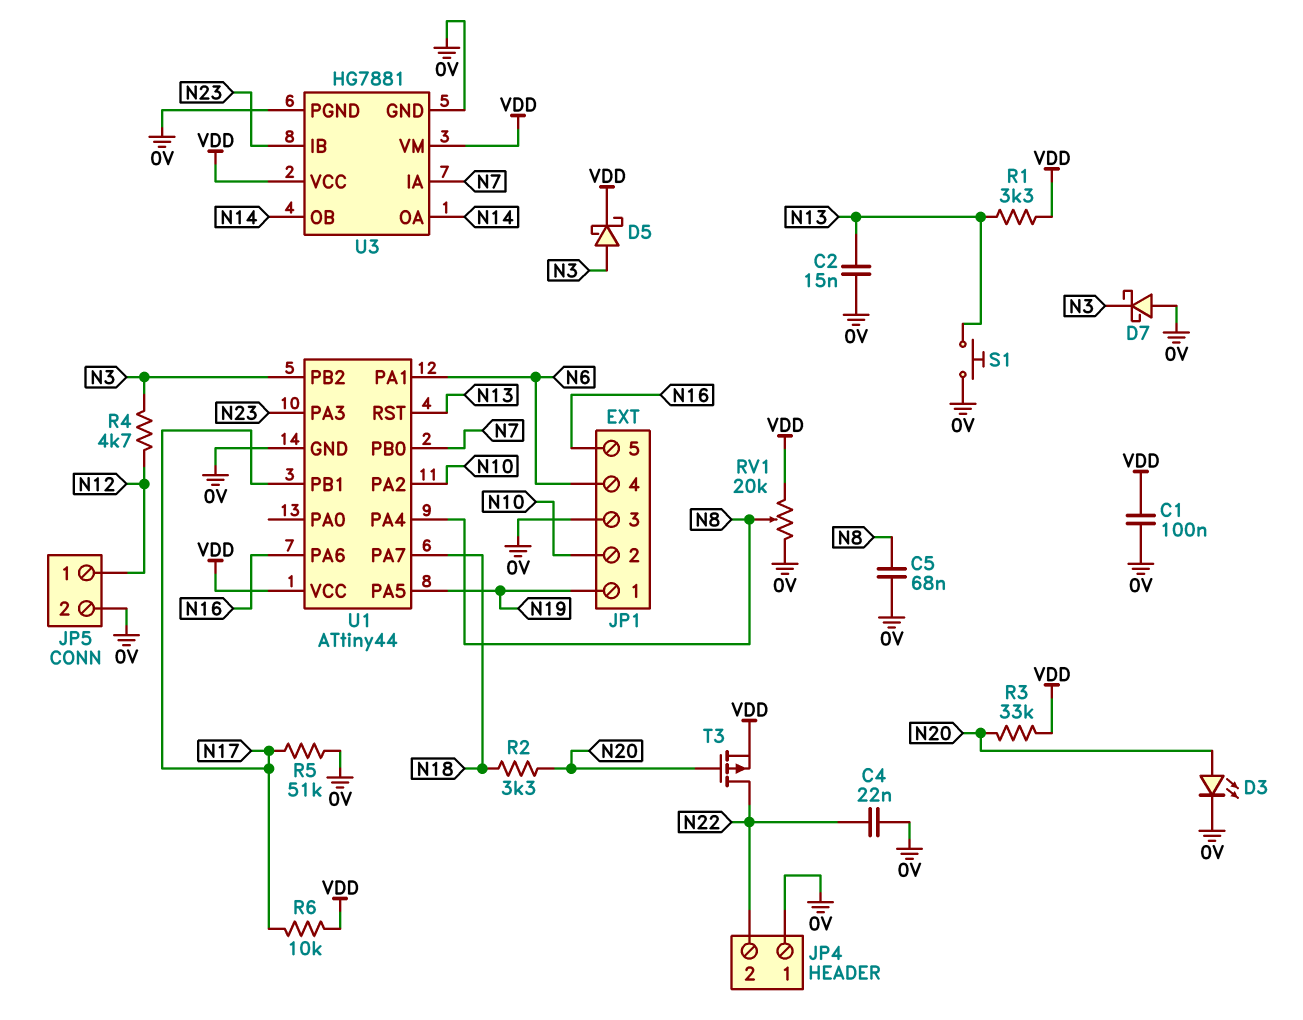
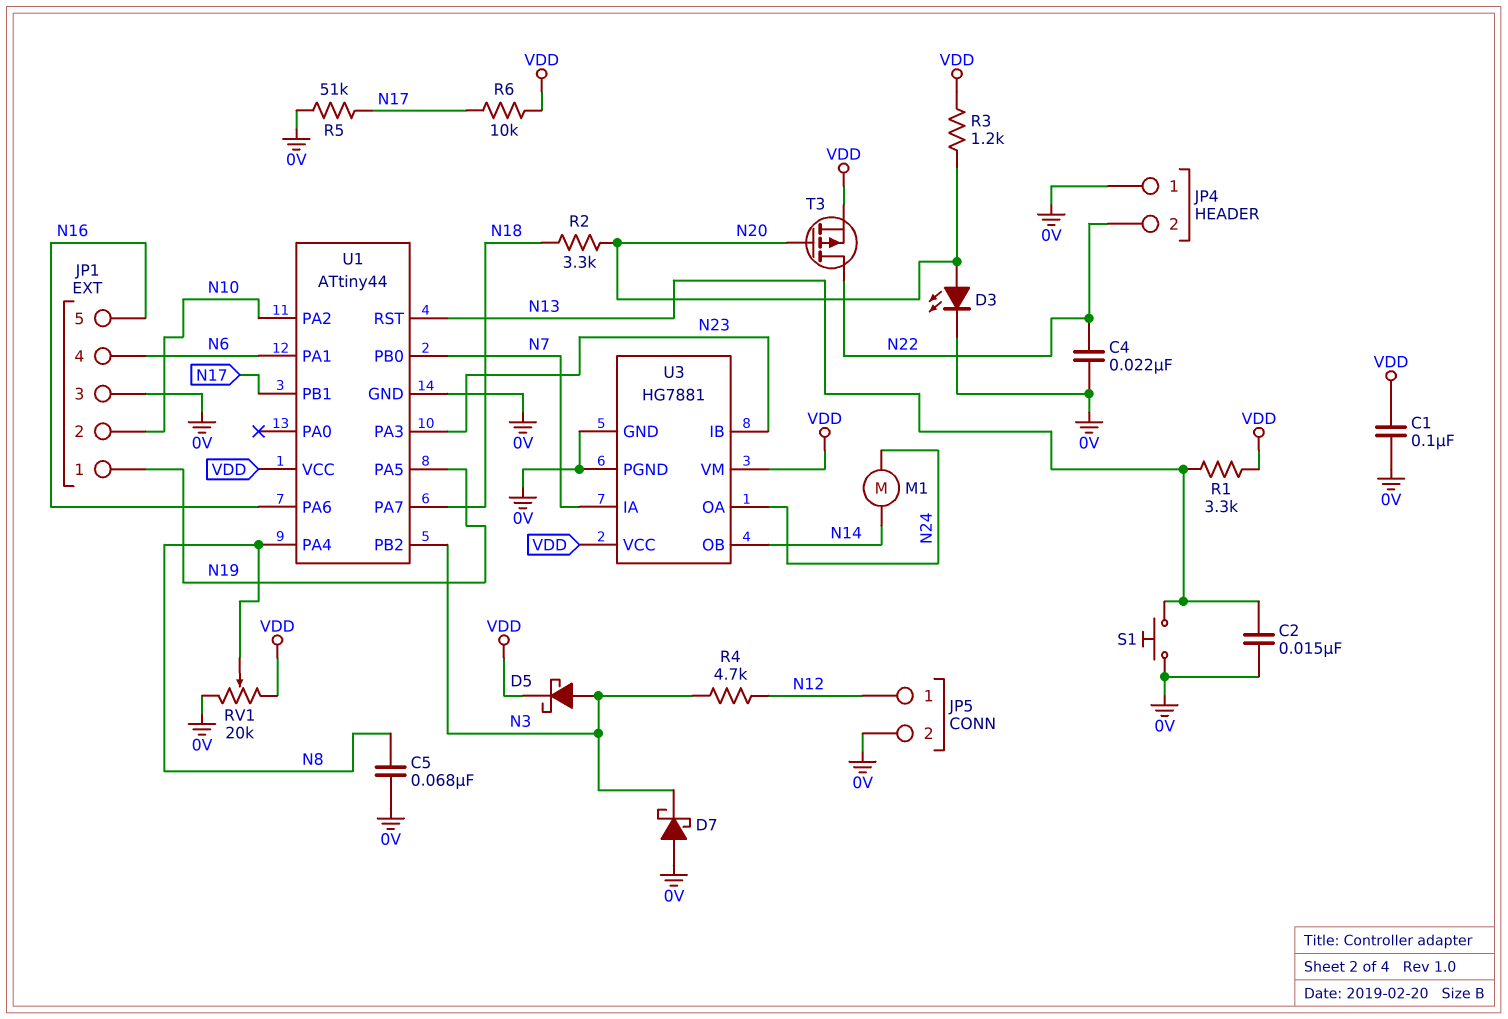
M1: none -> motor (N14, N24)
R3: 33k (N20, VDD) -> 1.2k (N20, VDD)
U3 pin OA: N14 -> N24

